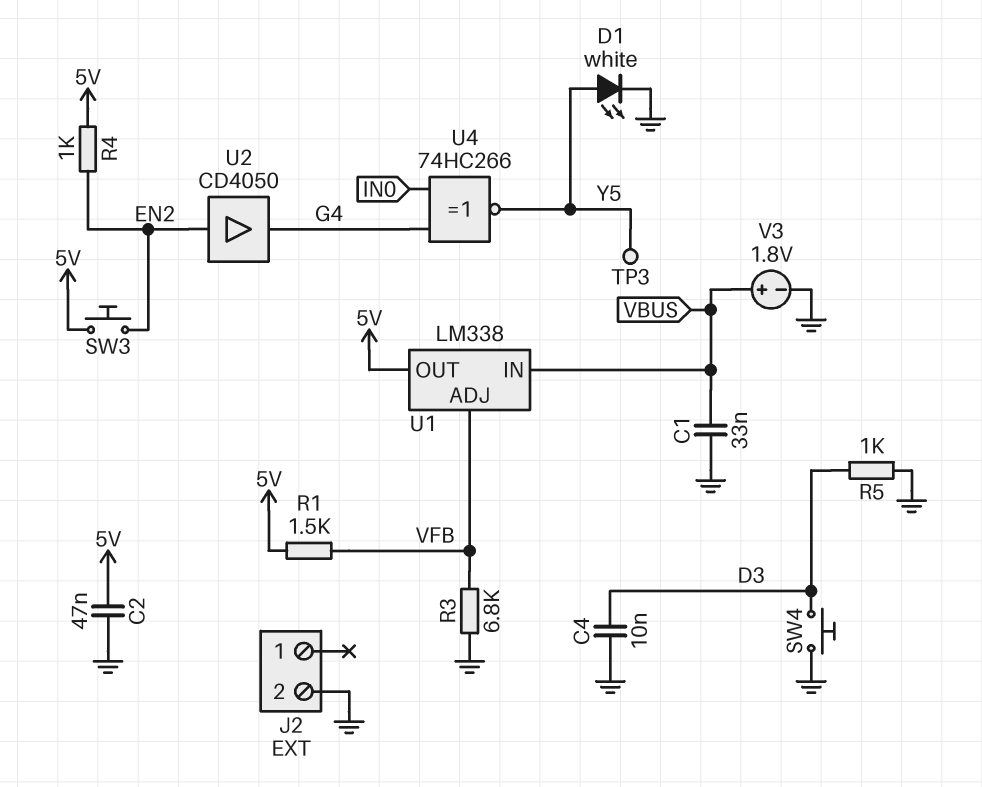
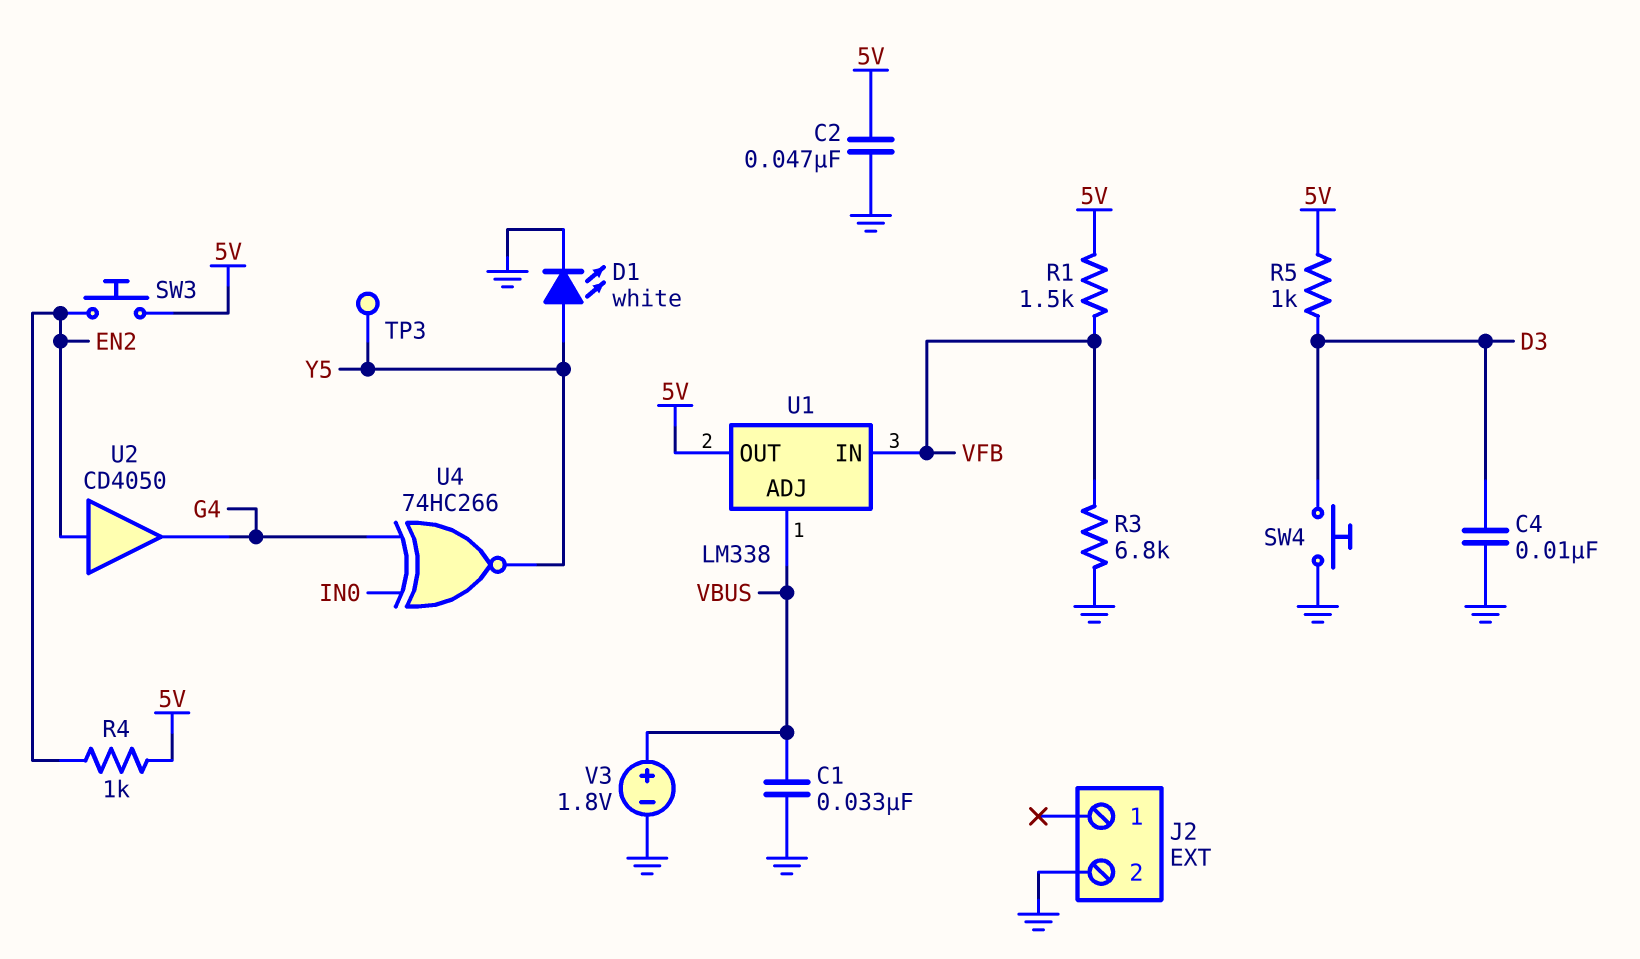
R5: 1k (D3, GND) -> 1k (5V, D3)
U1 pin ADJ: VFB -> VBUS
U1 pin IN: VBUS -> VFB

